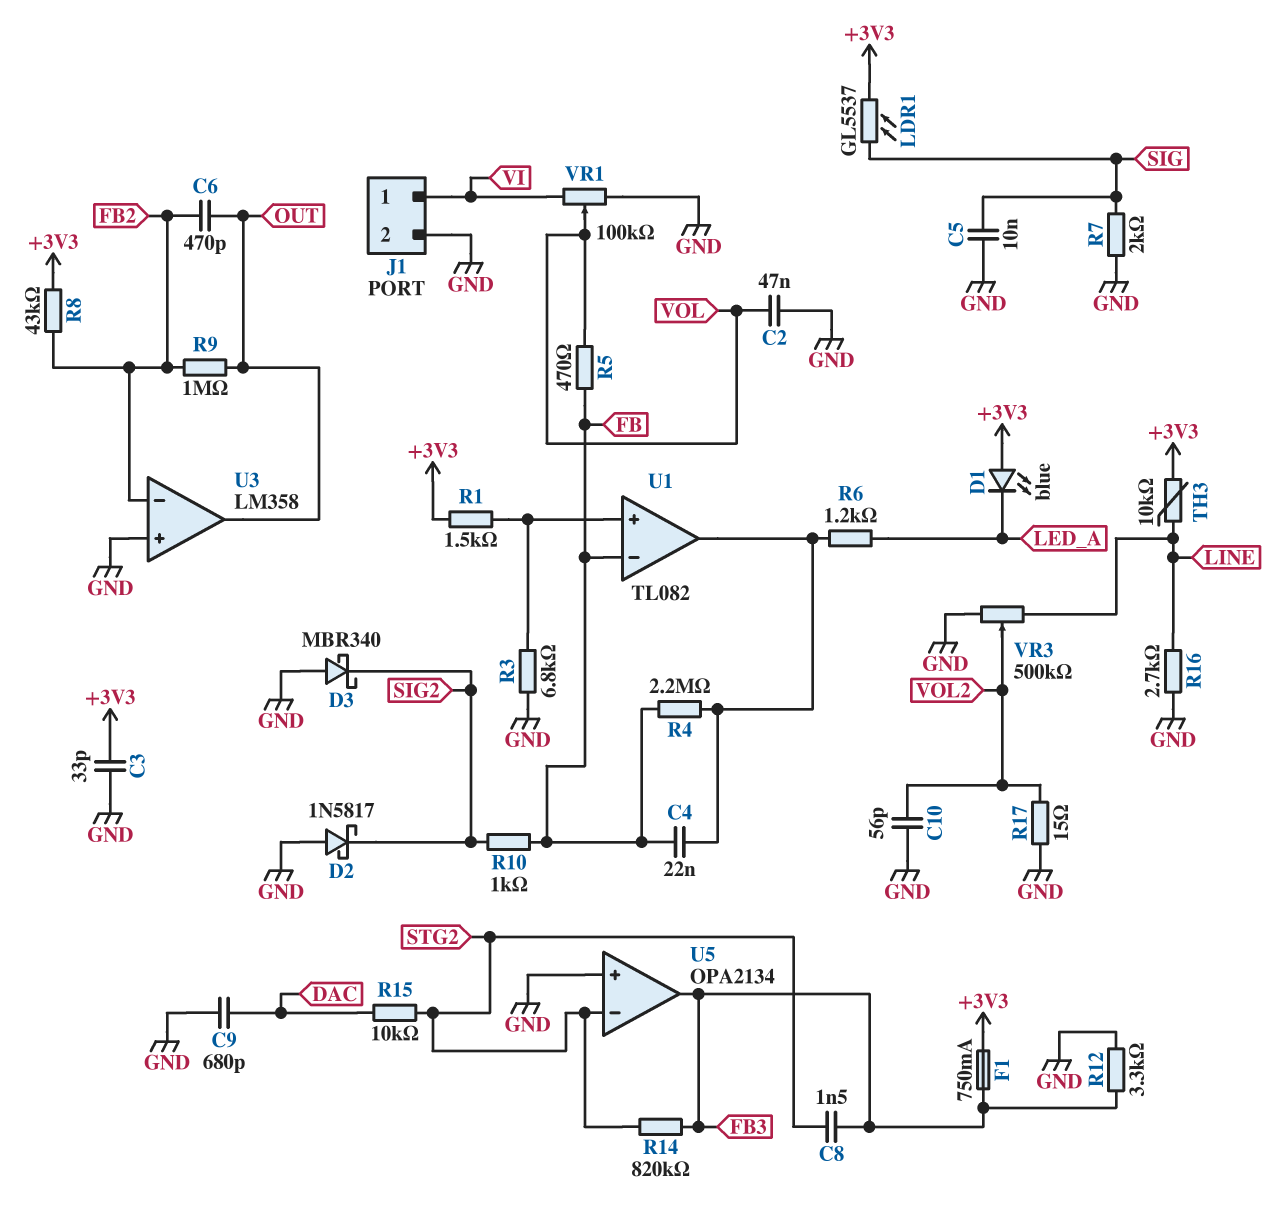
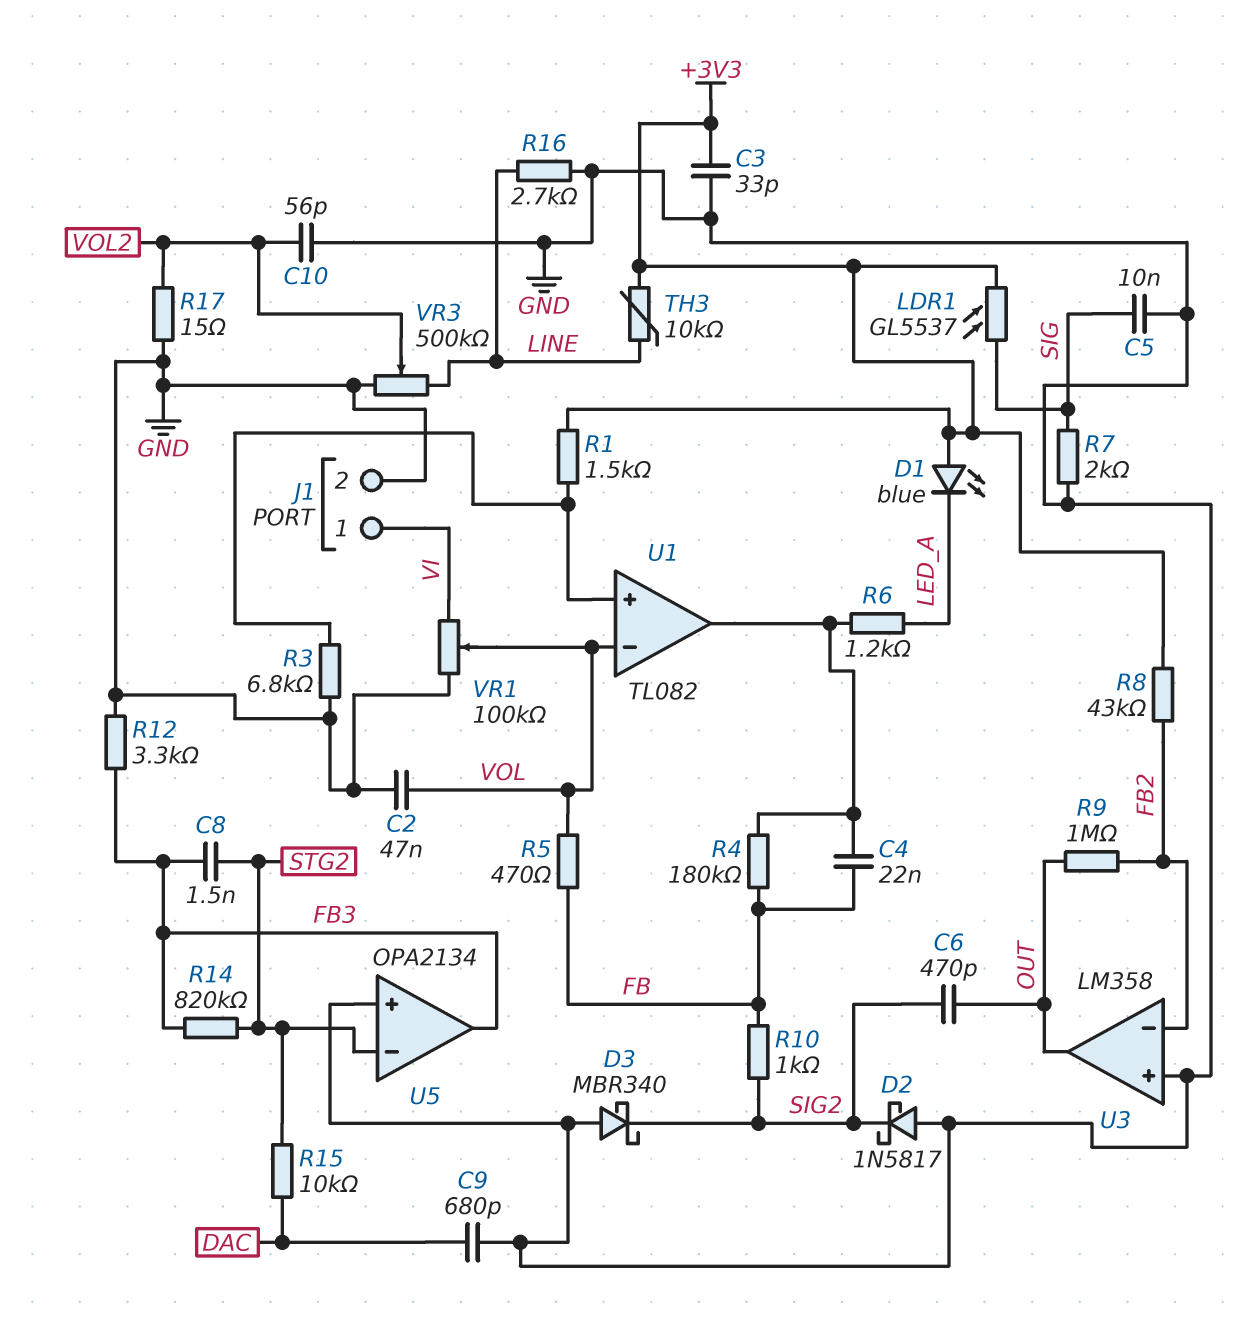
C6: 470pF (FB2, OUT) -> 470pF (OUT, SIG2)
F1: 750mA (+3V3, FB3) -> none
R4: 2.2M (FB, U1/out) -> 180k (FB, U1/out)
U1 pin in-: FB -> VOL

